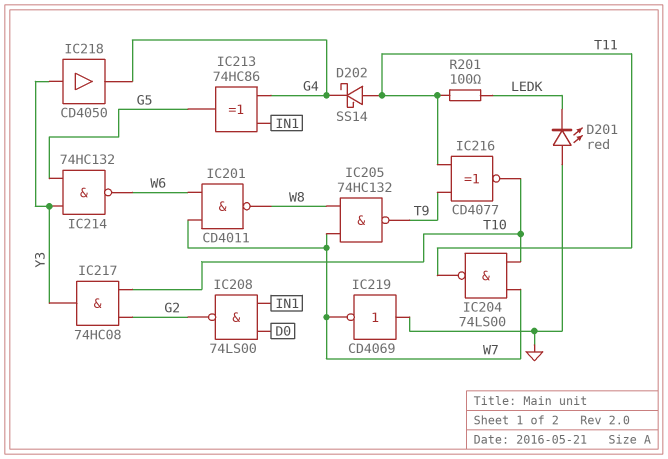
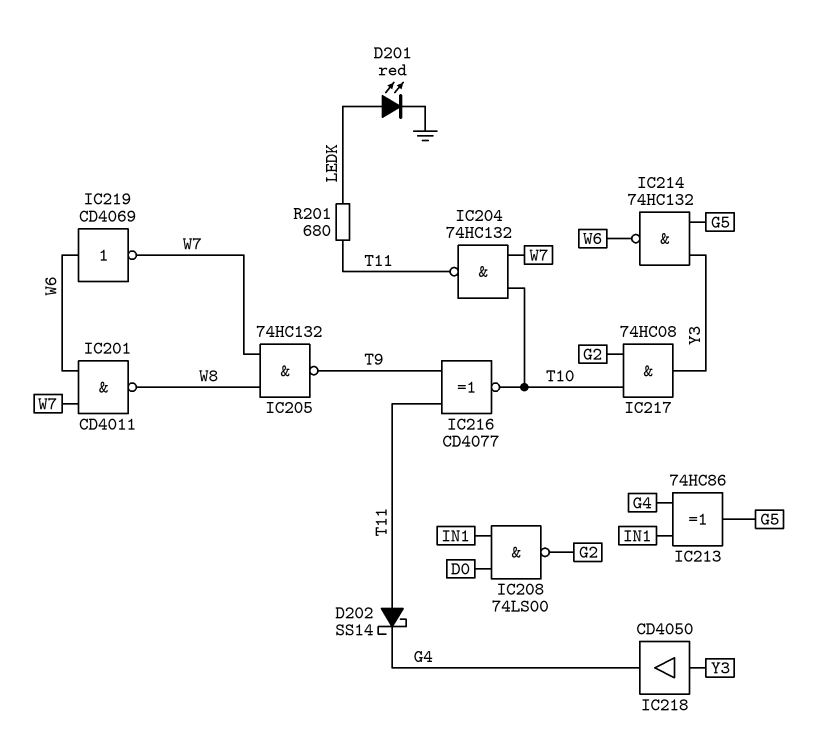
D201: LED red (A GND, K LEDK) -> LED red (A LEDK, K GND)
IC204: NAND 74LS00 (in T10, in W7, out T11) -> NAND 74HC132 (in T10, in W7, out T11)
IC219: NOT CD4069 (in GND, out W7) -> NOT CD4069 (in W6, out W7)
R201: 100 (LEDK, T11) -> 680 (LEDK, T11)

